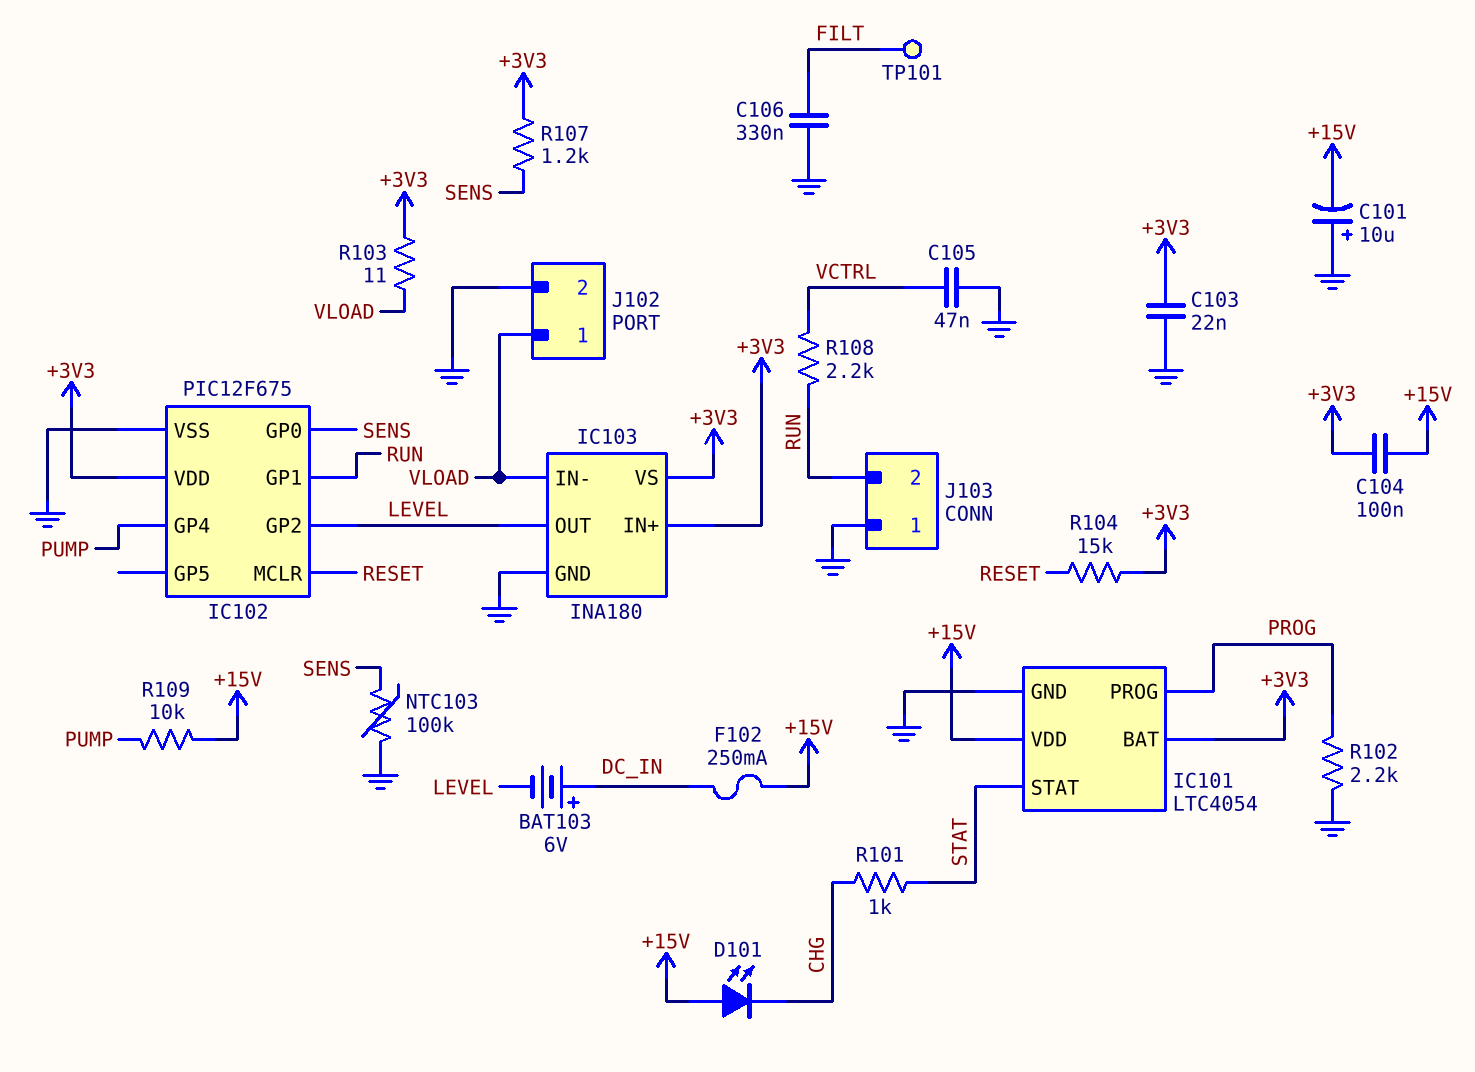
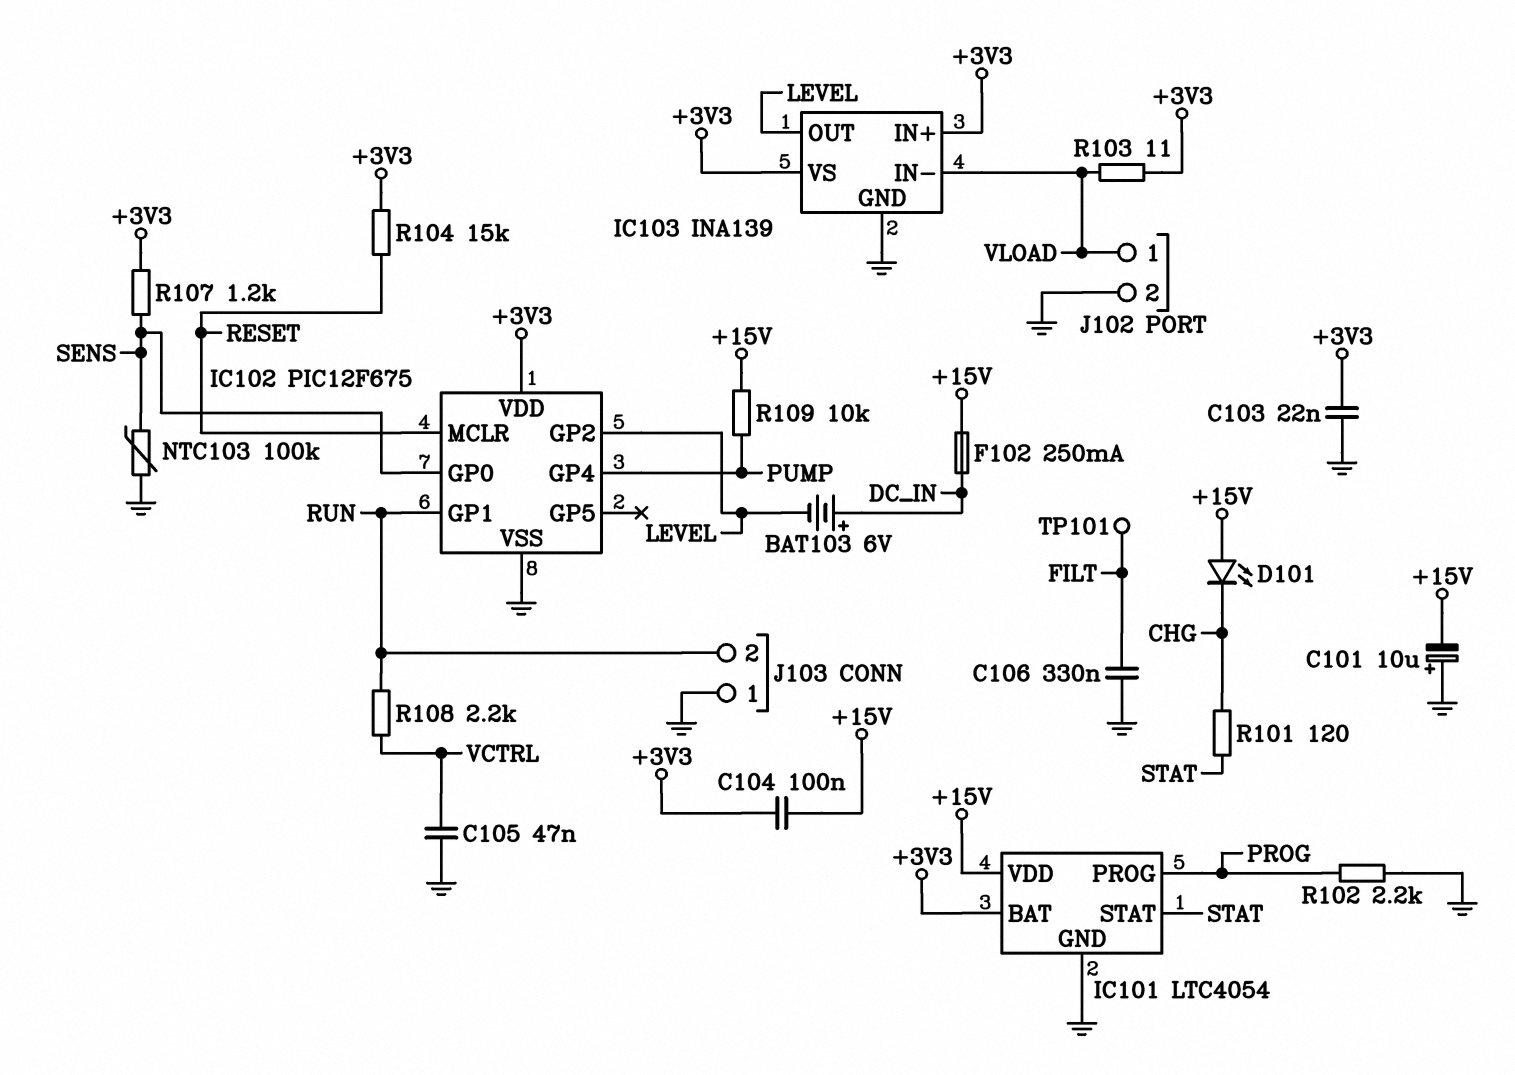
IC103: INA180 -> INA139
R101: 1k (CHG, STAT) -> 120 (CHG, STAT)

